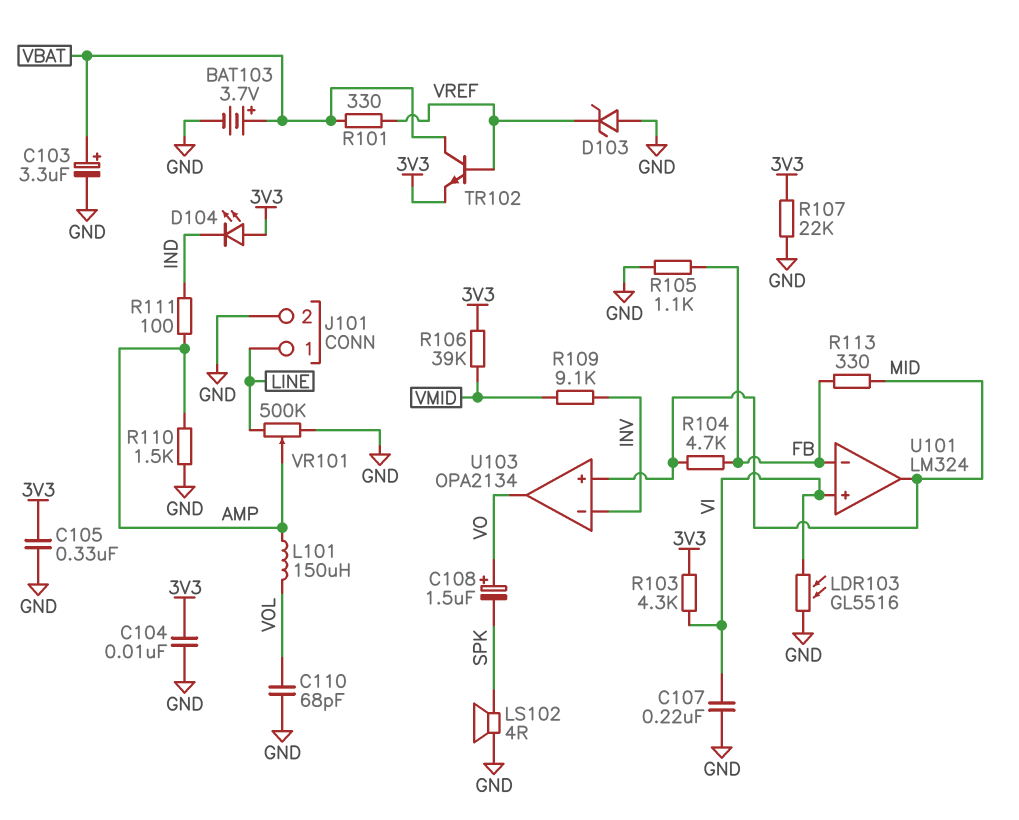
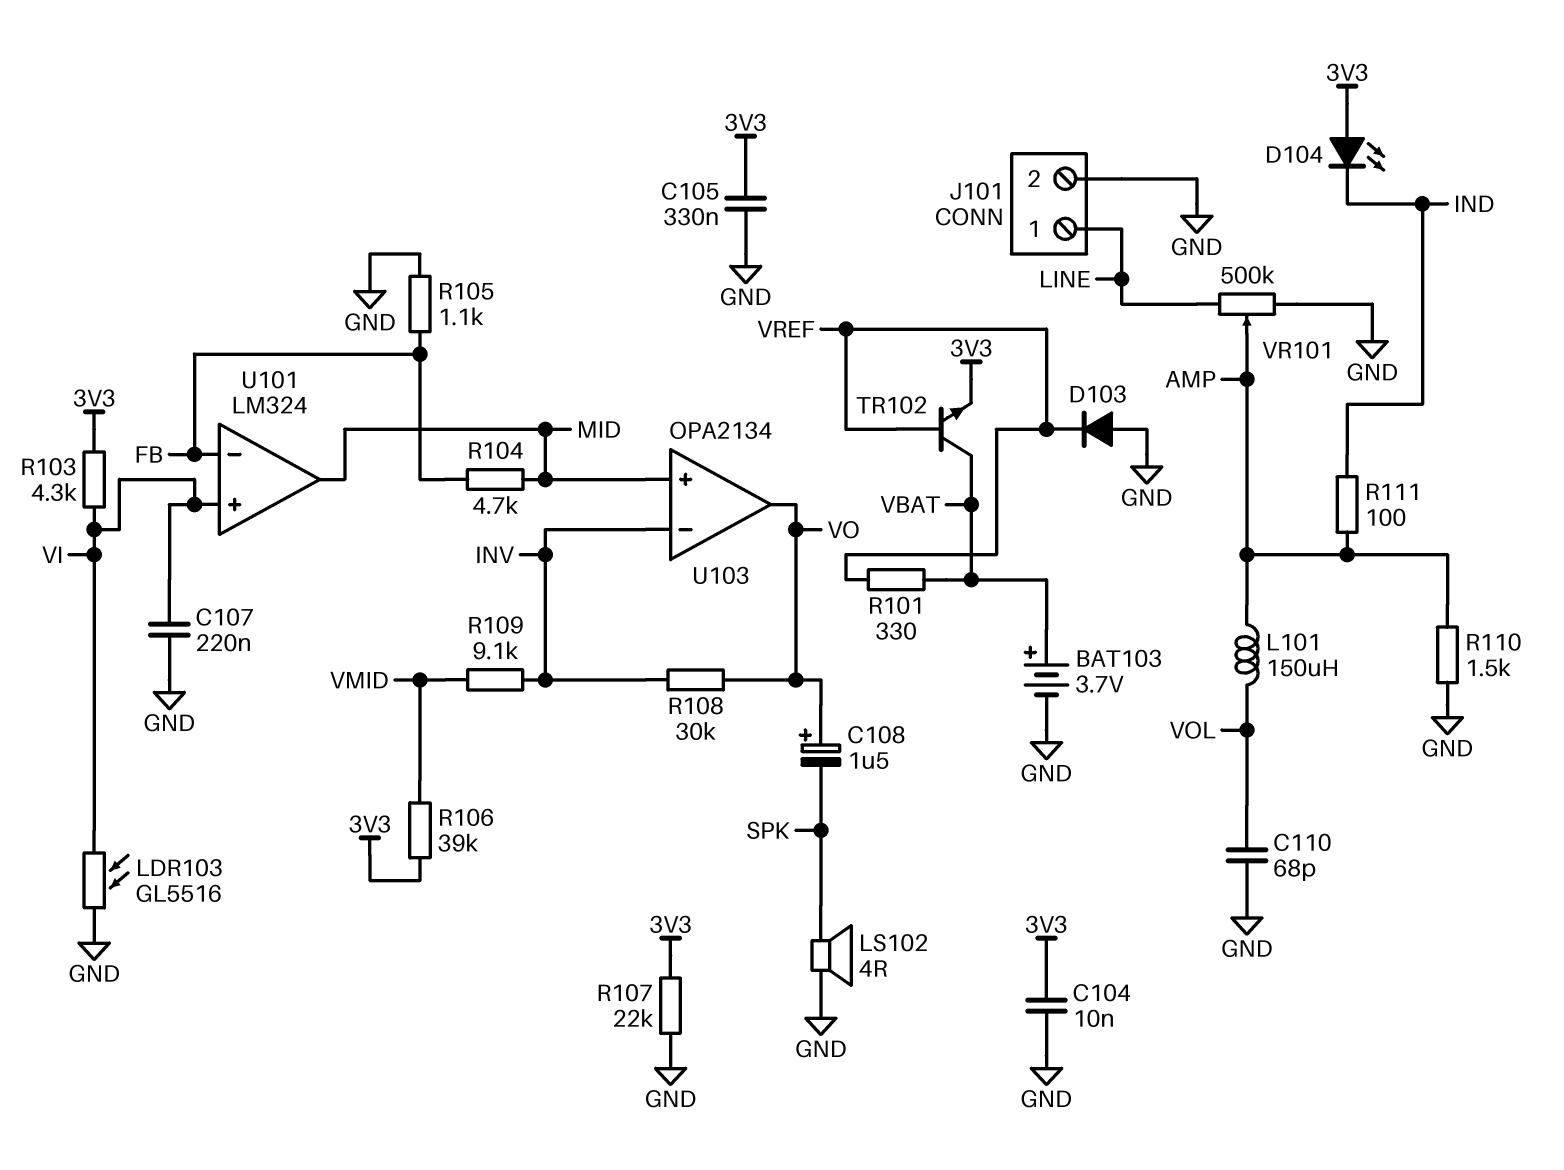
C103: 3.3uF (plus VBAT, minus GND) -> none
D103: zener (A GND, K VREF) -> diode (A GND, K VREF)
R108: none -> 30k (INV, VO)
R113: 330 (FB, MID) -> none

